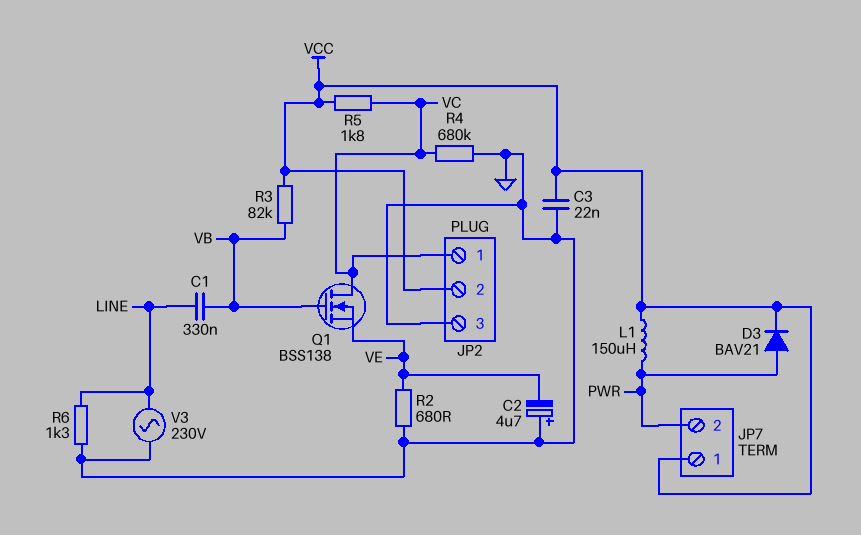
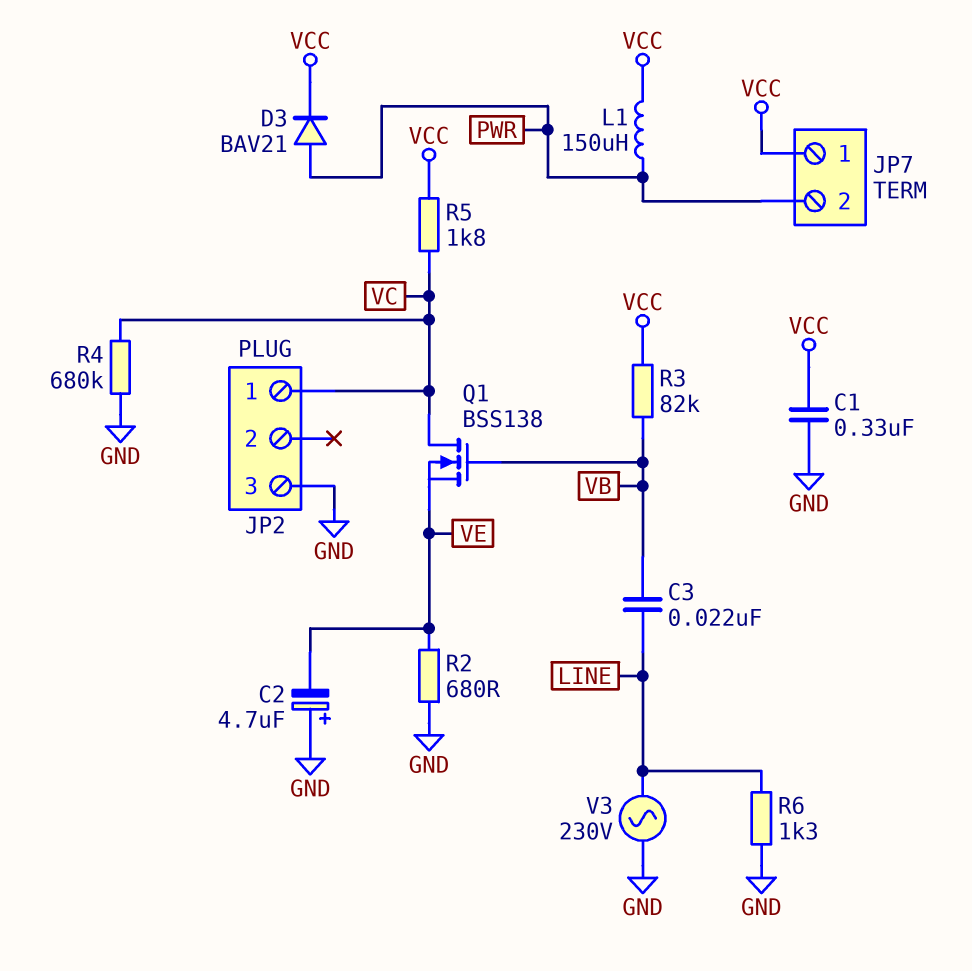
C1: 330nF (LINE, VB) -> 330nF (GND, VCC)
C3: 22nF (GND, VCC) -> 22nF (LINE, VB)
JP2 pin 2: VCC -> none

